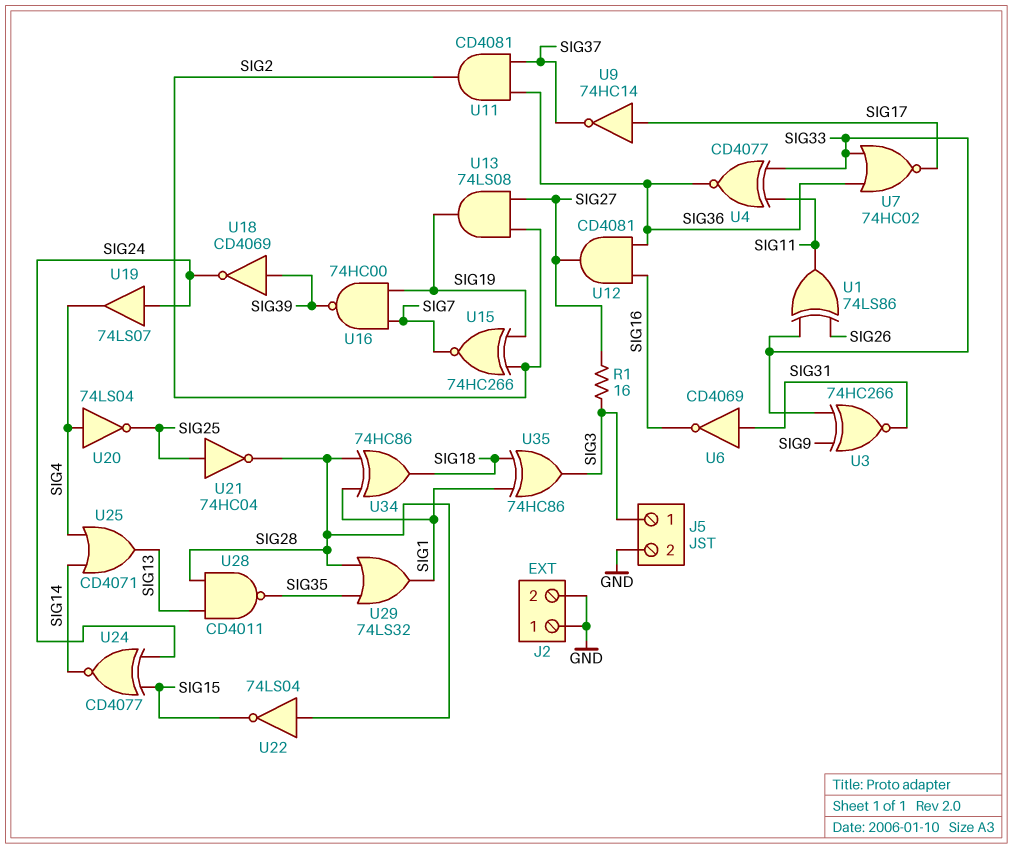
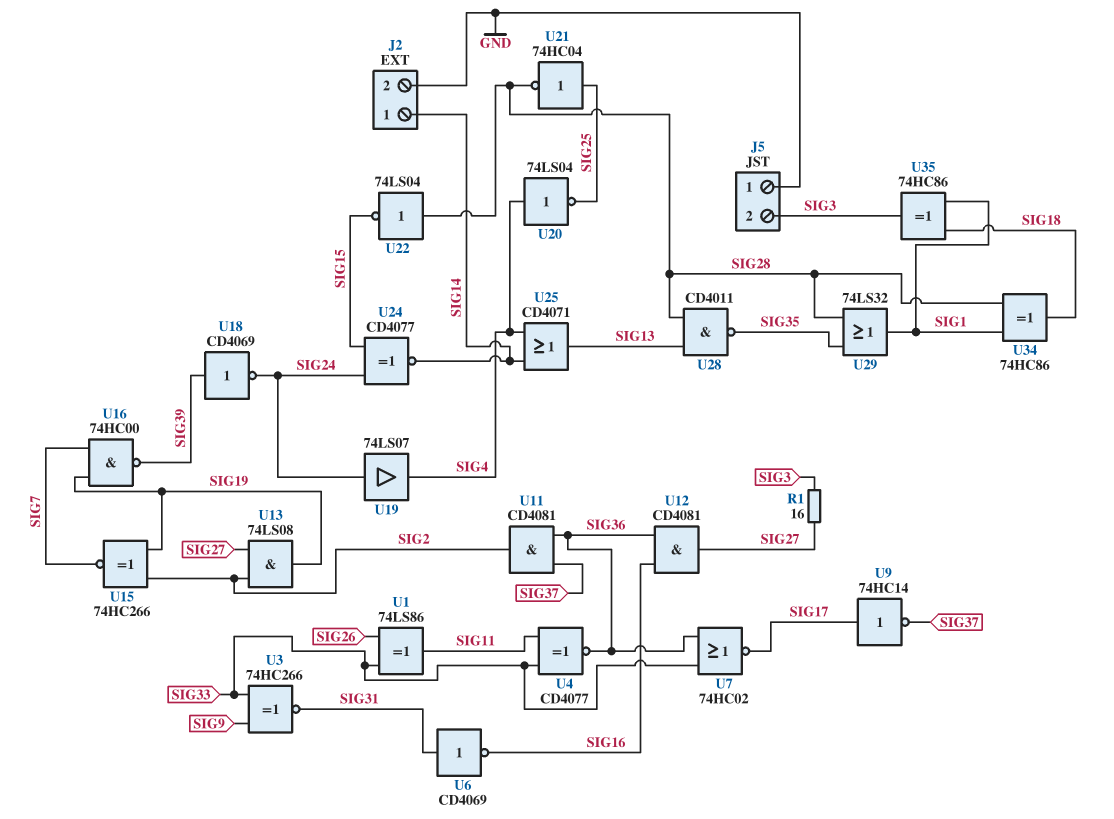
J2 pin 1: GND -> SIG14
J5 pin 1: SIG3 -> GND
J5 pin 2: GND -> SIG3

